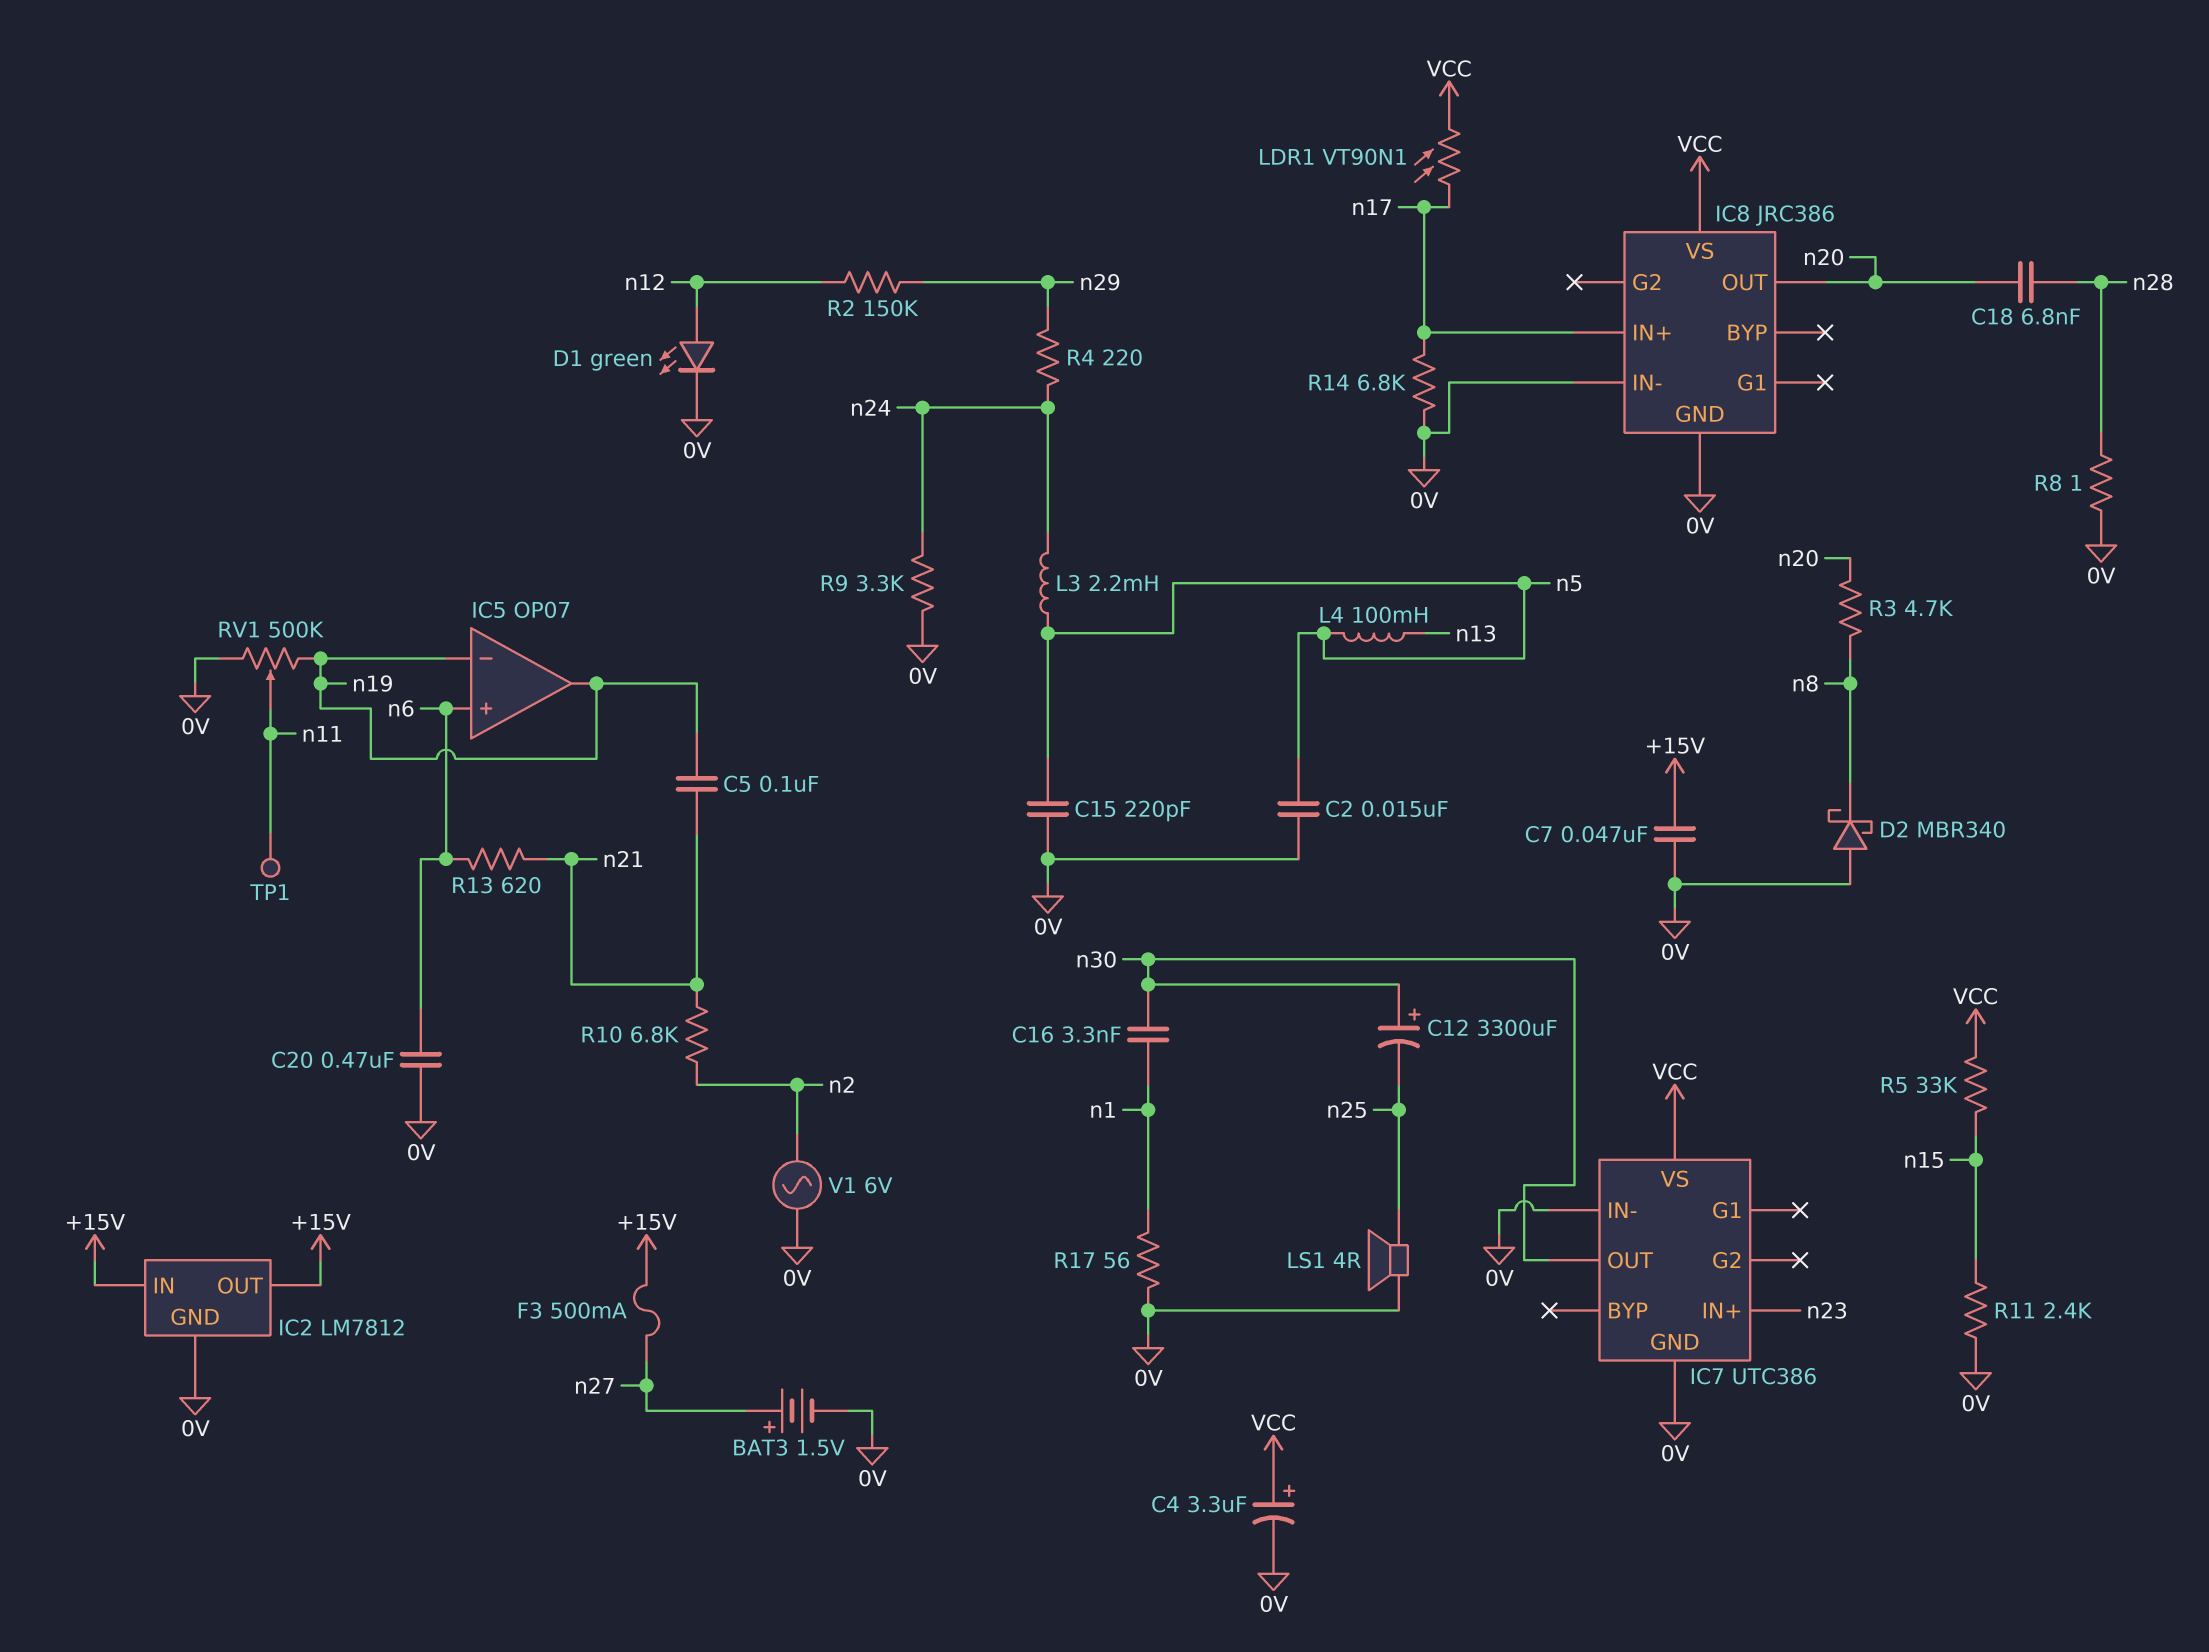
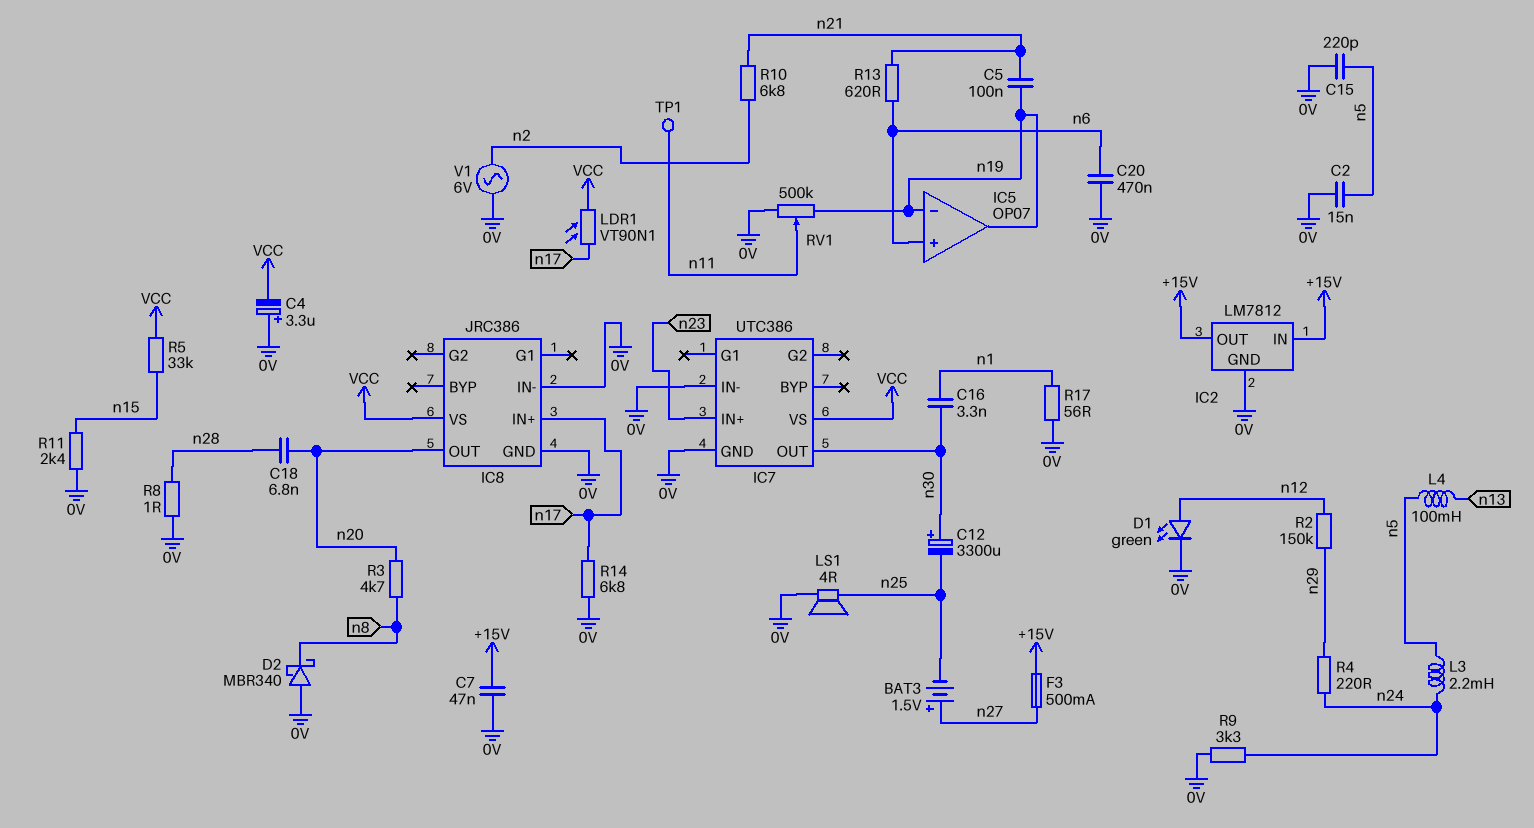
BAT3: 1.5V (plus n27, minus 0V) -> 1.5V (plus n27, minus n25)
C4: 3.3uF (plus VCC, minus 0V) -> 3.3uF (plus 0V, minus VCC)

